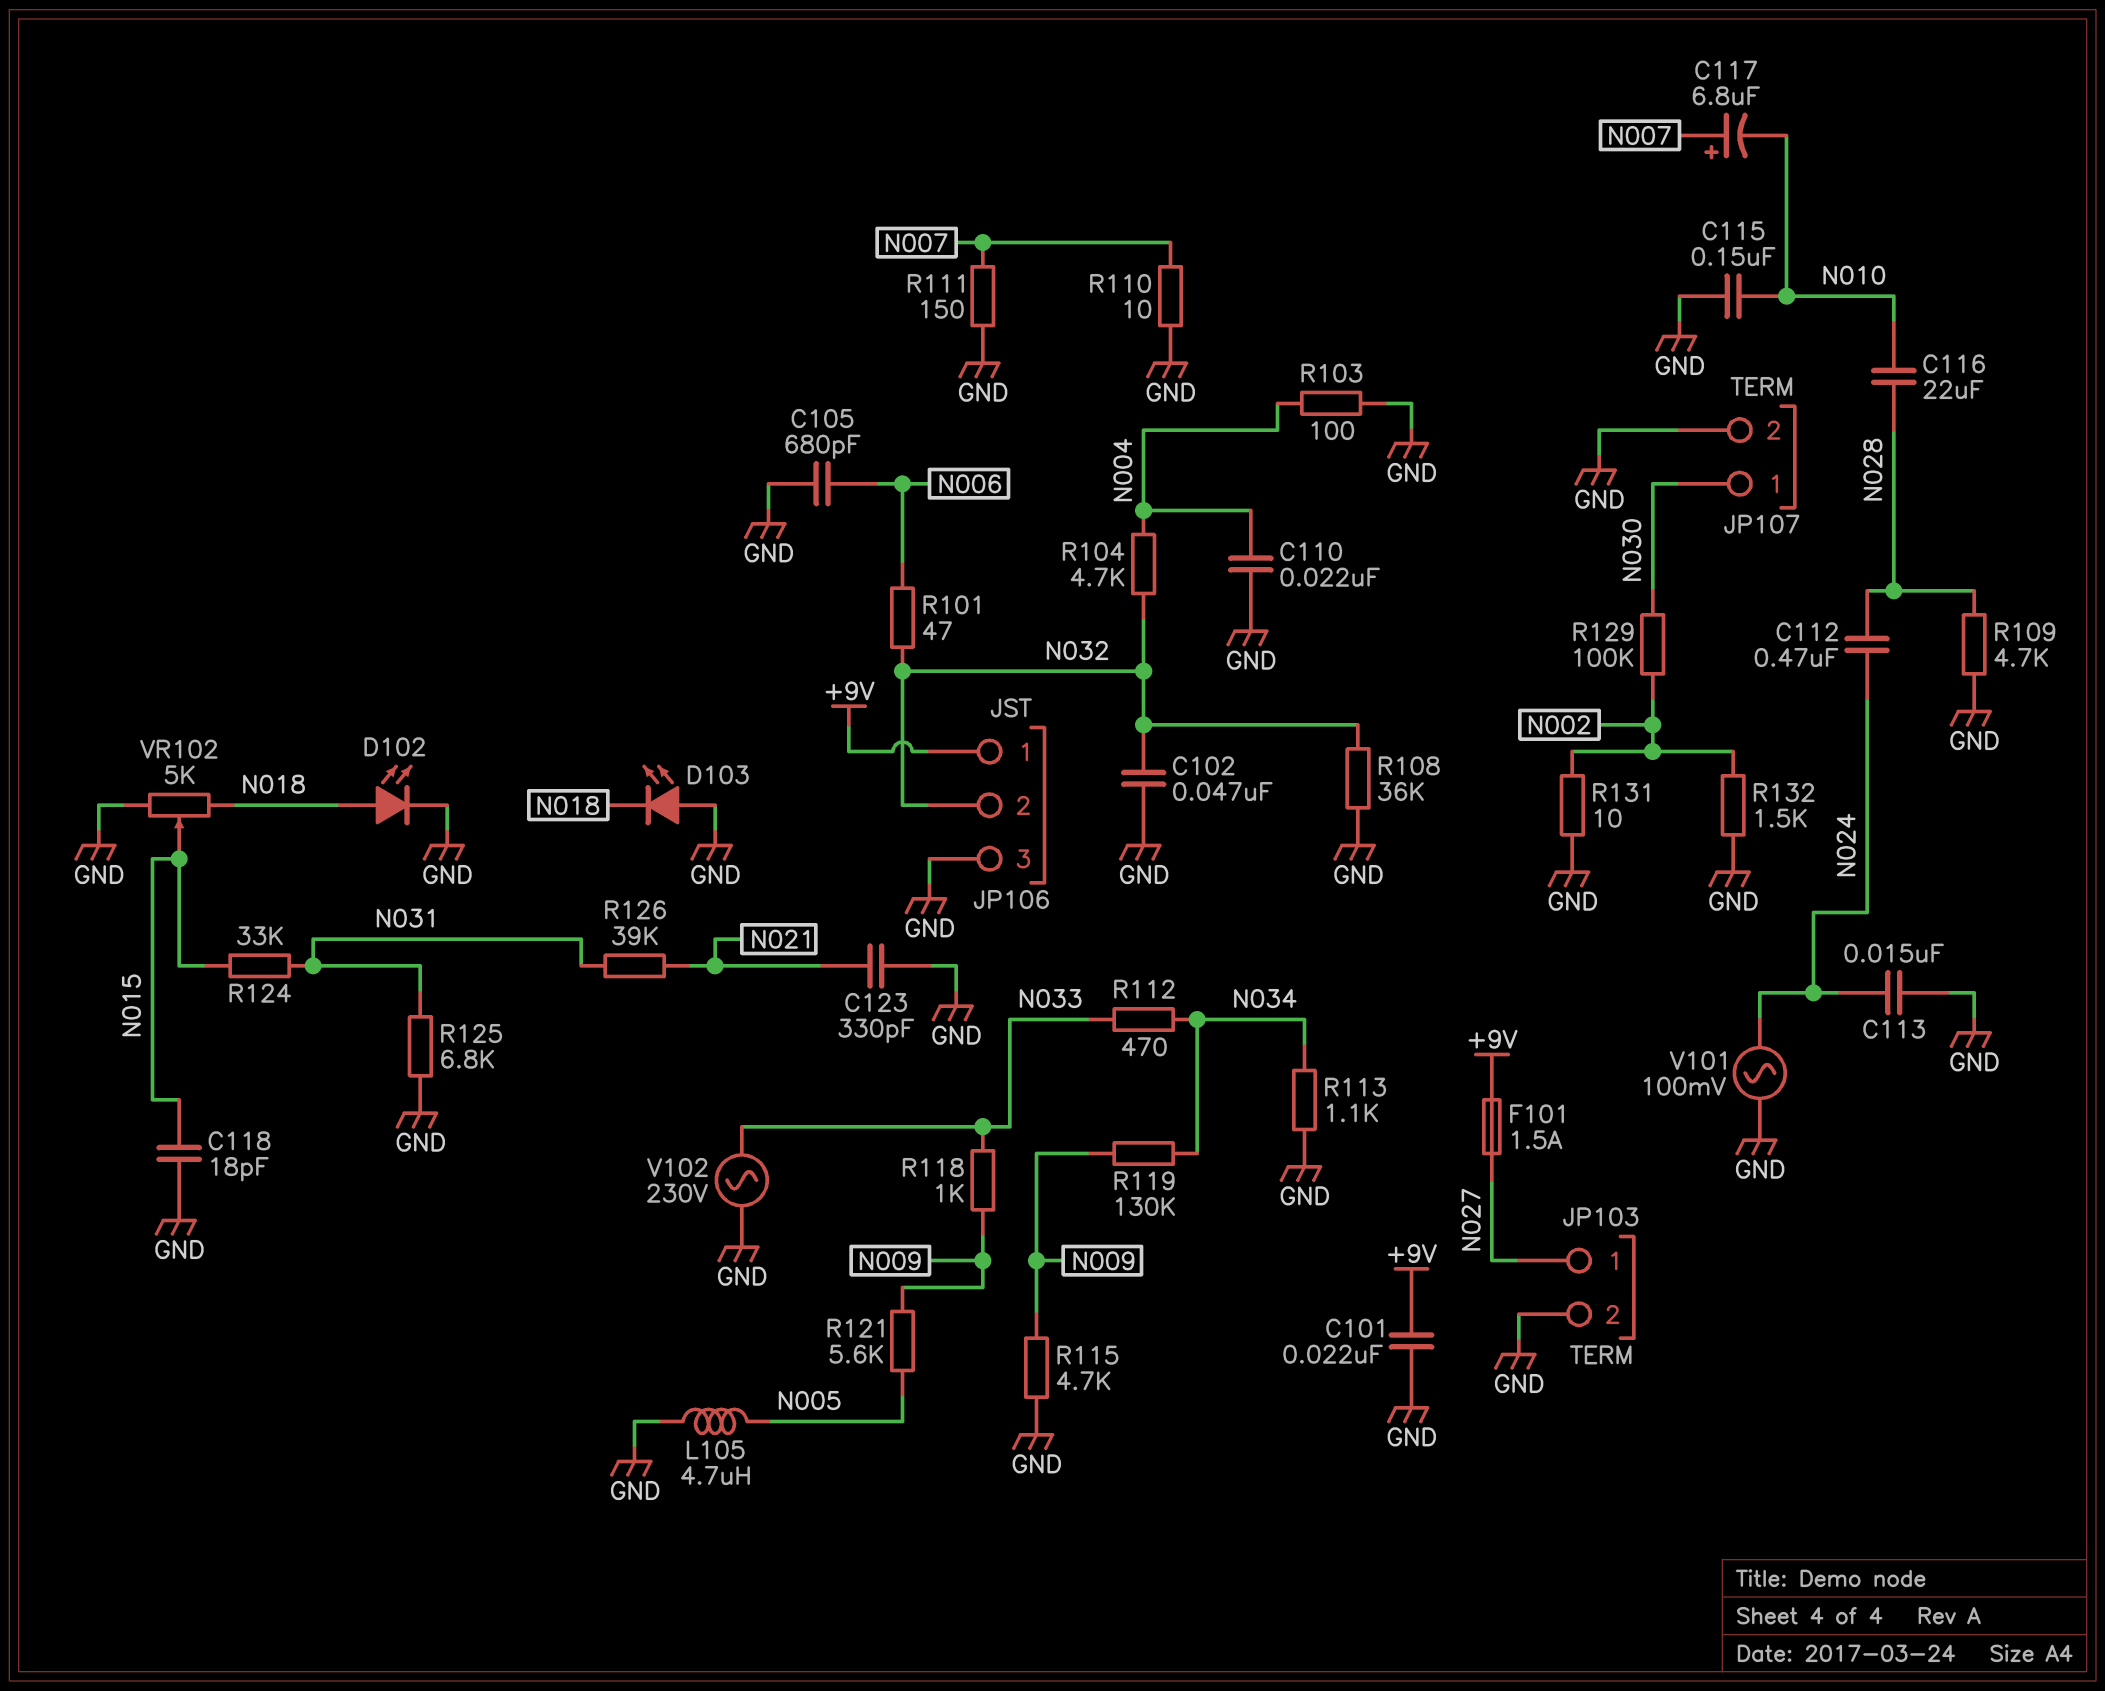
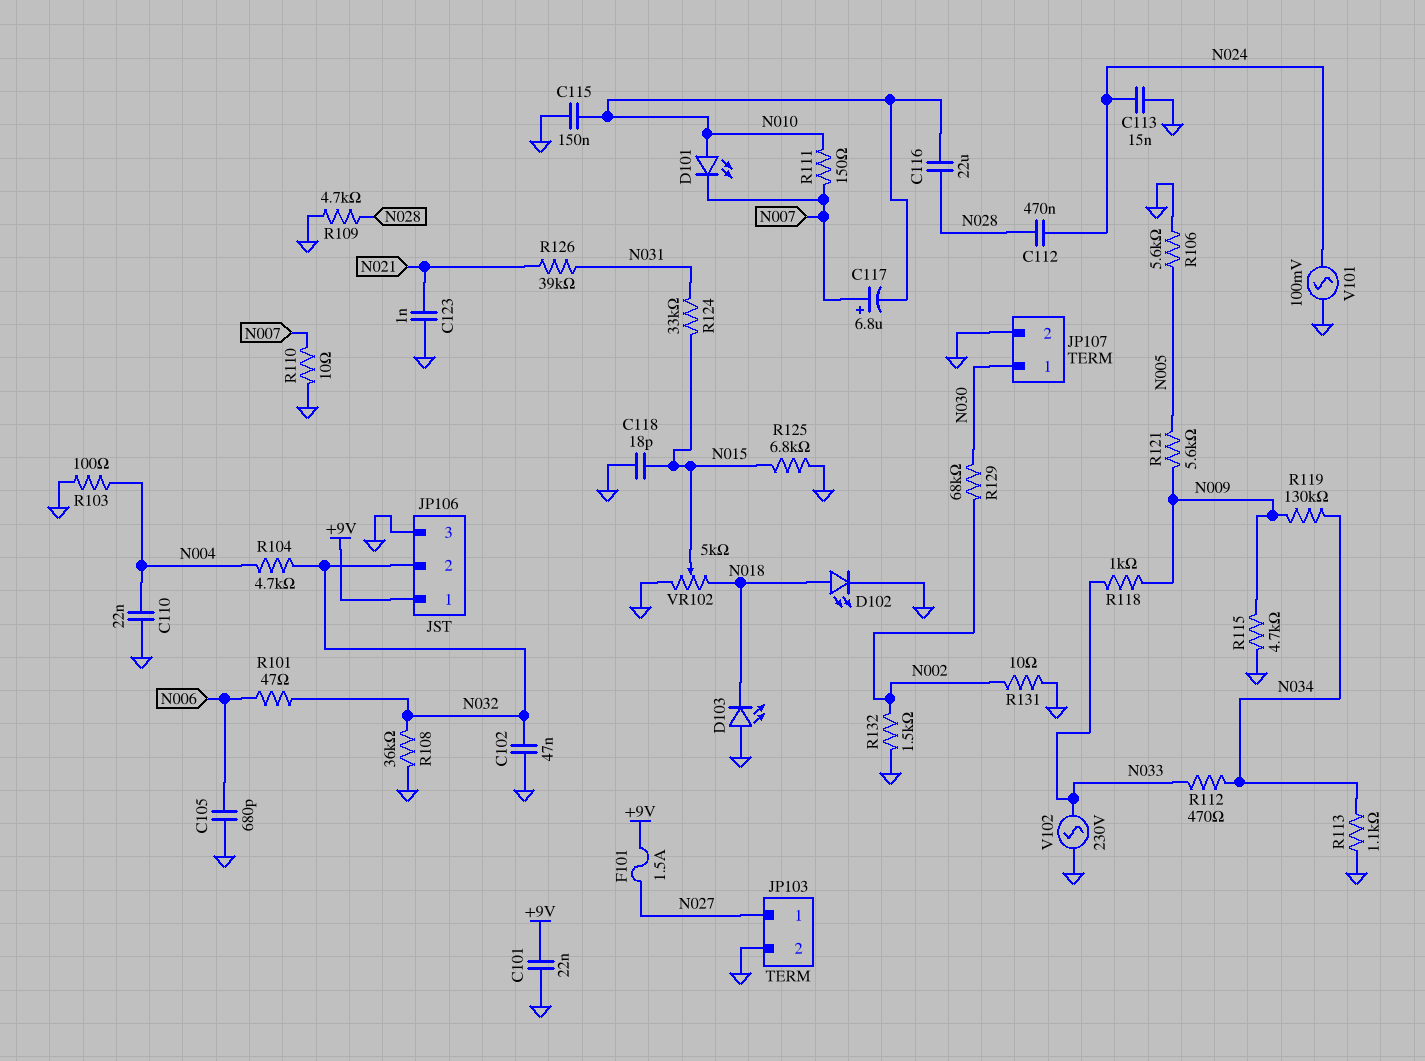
C123: 330pF (GND, N021) -> 1nF (GND, N021)
D101: none -> LED (A N010, K N007)
L105: 4.7uH (GND, N005) -> none
R106: none -> 5.6k (GND, N005)
R111: 150 (GND, N007) -> 150 (N007, N010)
R125: 6.8k (GND, N031) -> 6.8k (GND, N015)
R129: 100k (N002, N030) -> 68k (N002, N030)

